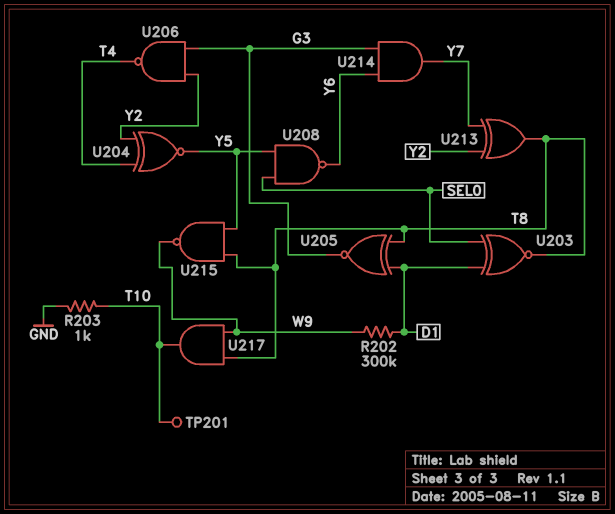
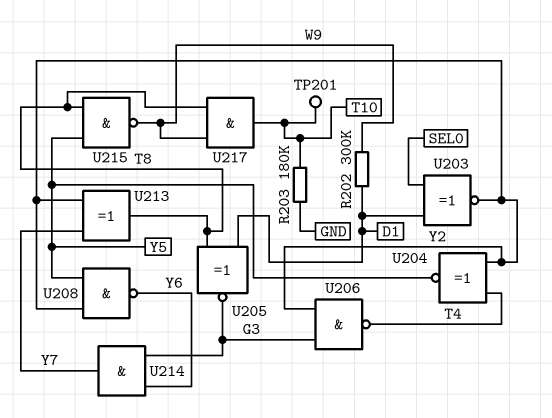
R203: 1k (GND, T10) -> 180k (GND, T10)
U203: XNOR (in D1, in SEL0, out T8) -> XNOR (in D1, in SEL0, out Y2)
U208: NAND (in SEL0, in Y5, out Y6) -> NAND (in Y2, in Y5, out Y6)

